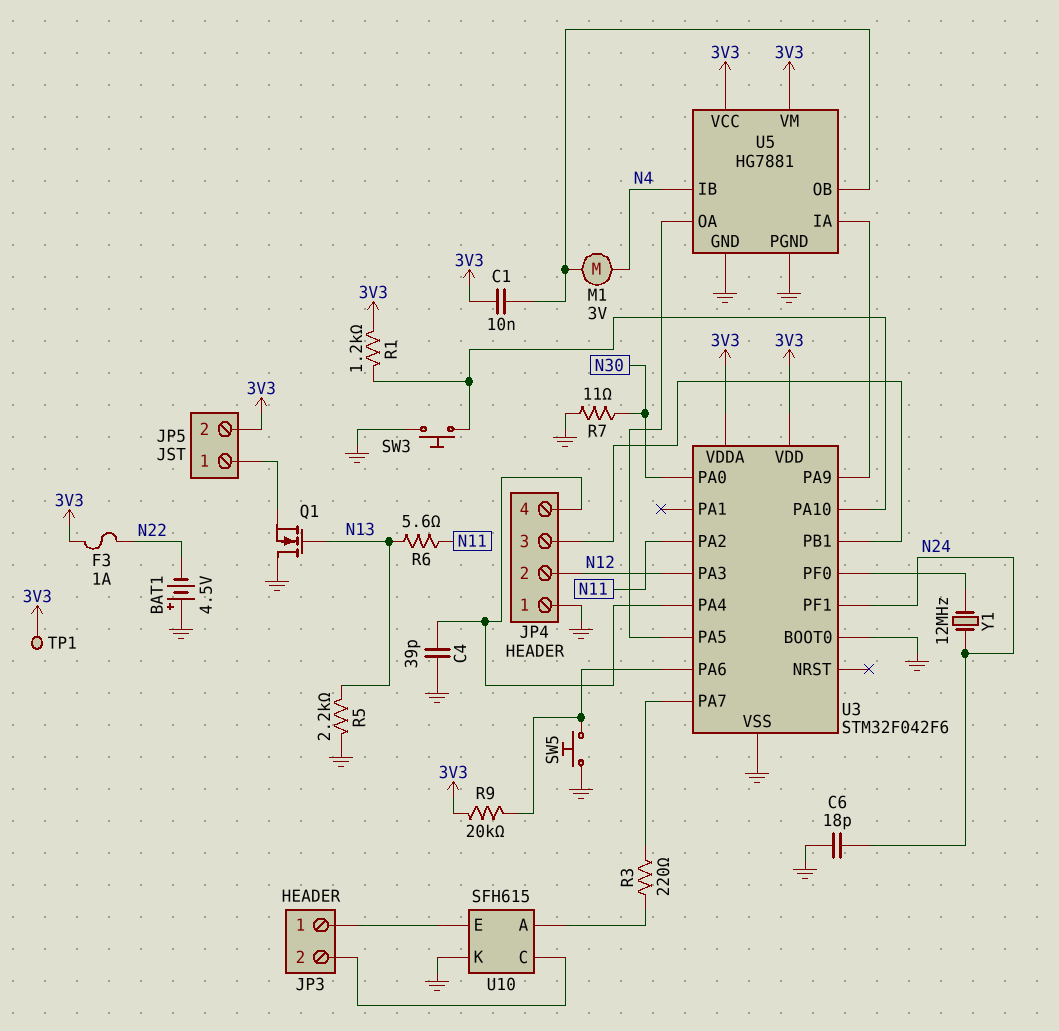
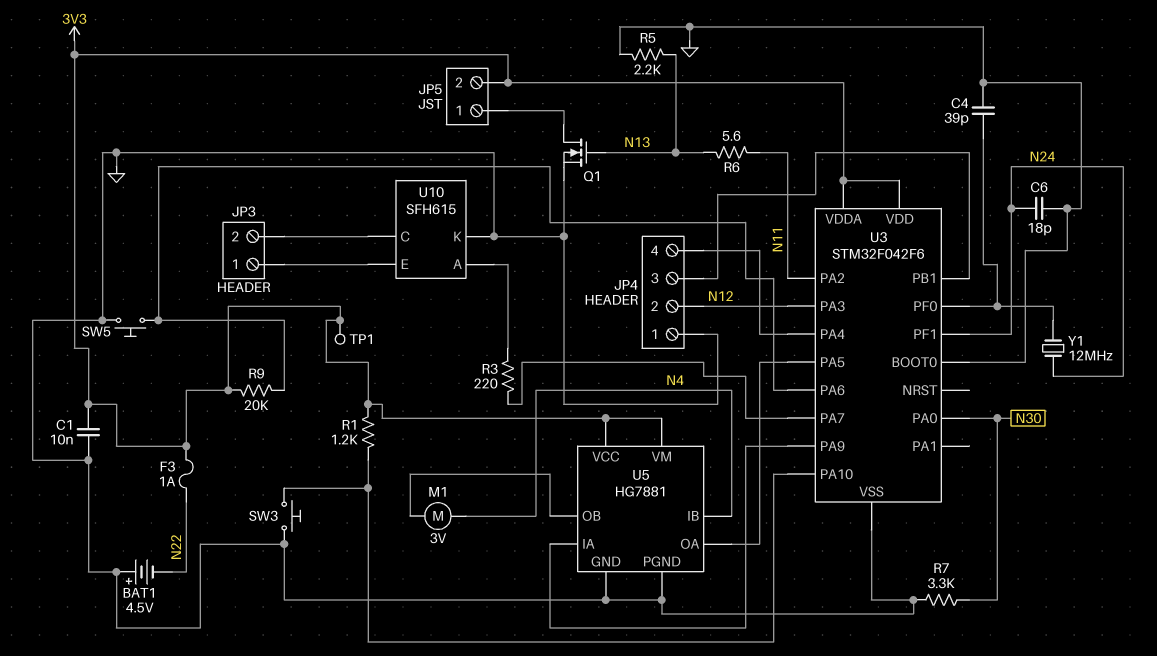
C1: 10nF (3V3, U5/OB) -> 10nF (3V3, GND)
C4: 39pF (GND, JP4/4) -> 39pF (GND, U3/PF0)
Q1: NMOS (G N13, D GND, S JP5/1) -> NMOS (G N13, D JP5/1, S GND)
R7: 11 (GND, N30) -> 3.3k (GND, N30)

